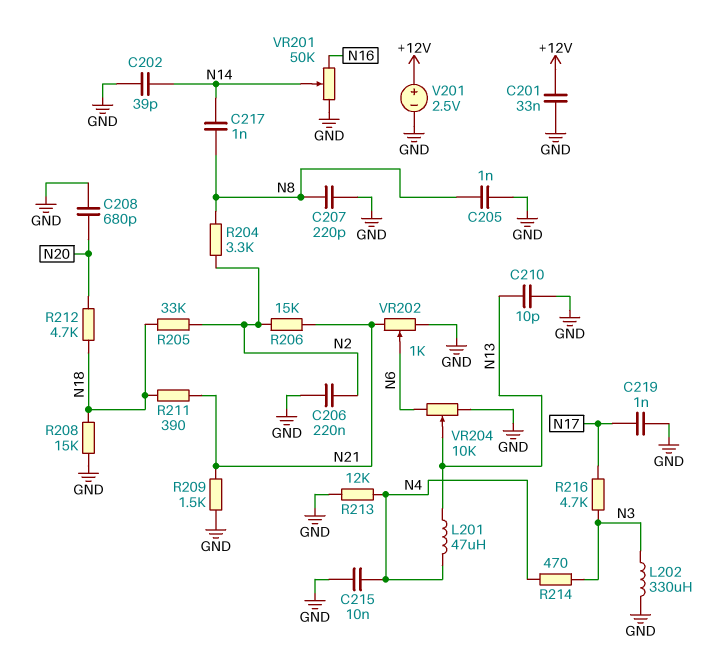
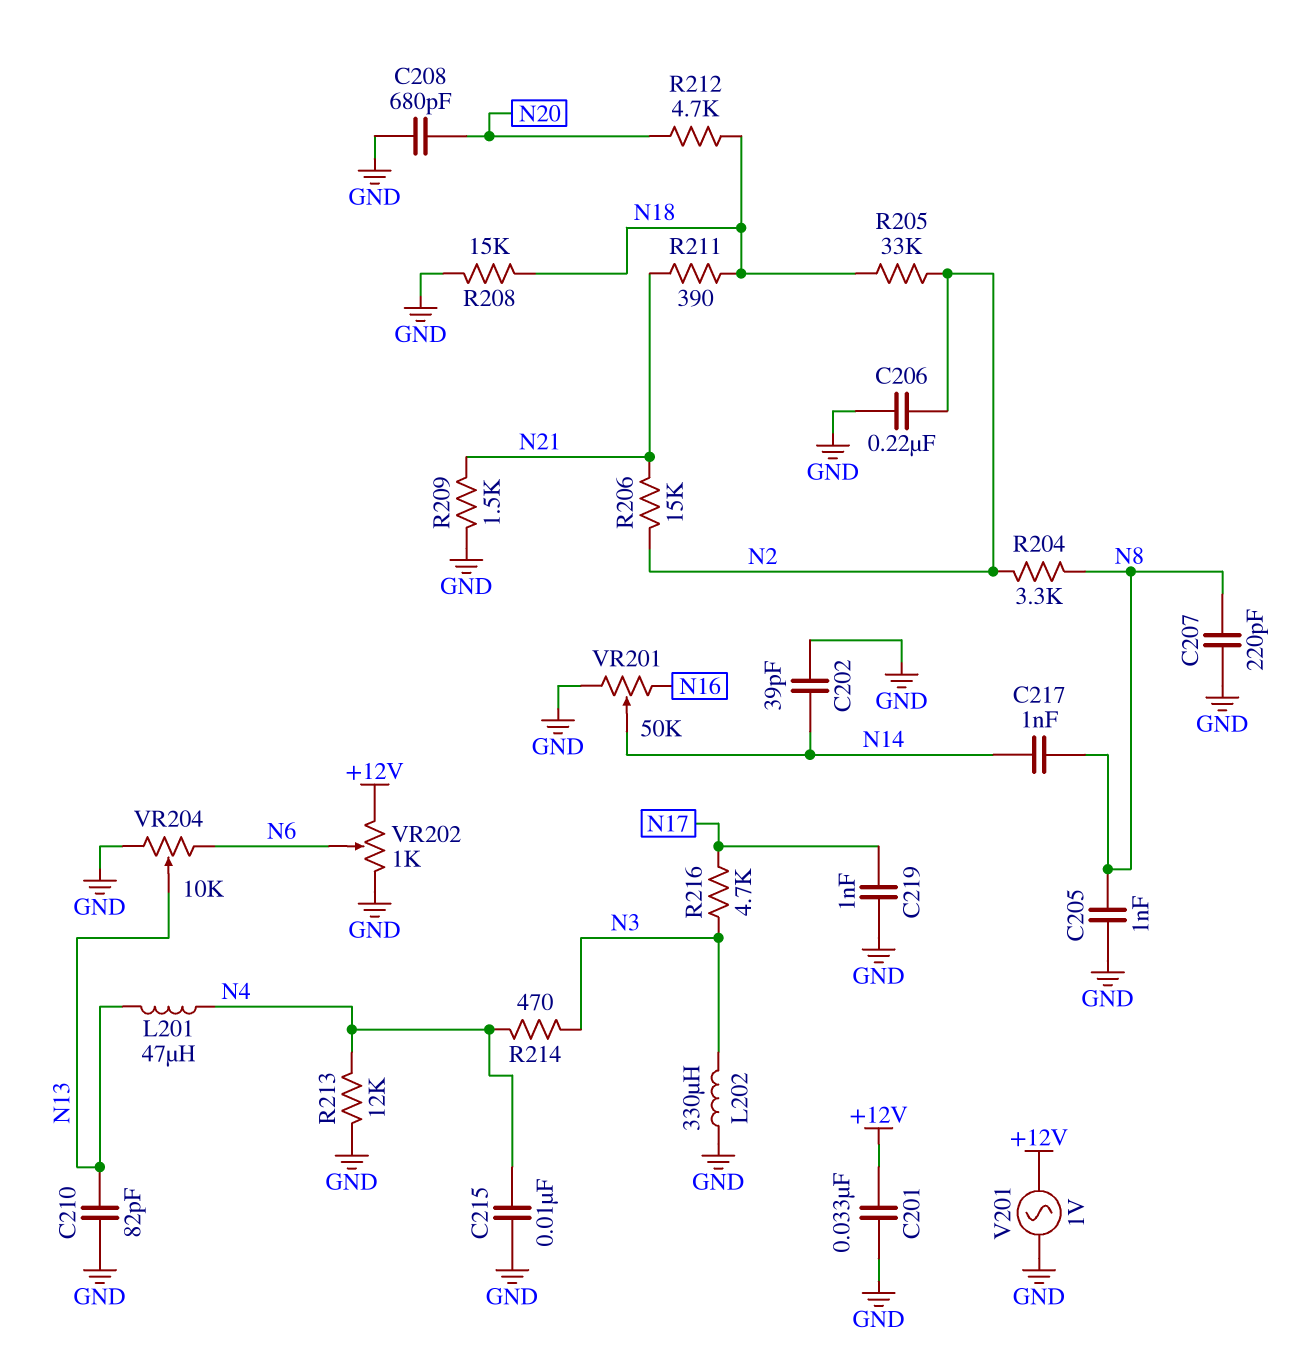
C210: 10pF (GND, N13) -> 82pF (GND, N13)
V201: 2.5V (plus +12V, minus GND) -> AC 1V (+12V, GND)
VR202: 1k (GND, N21, wiper N6) -> 1k (+12V, GND, wiper N6)

